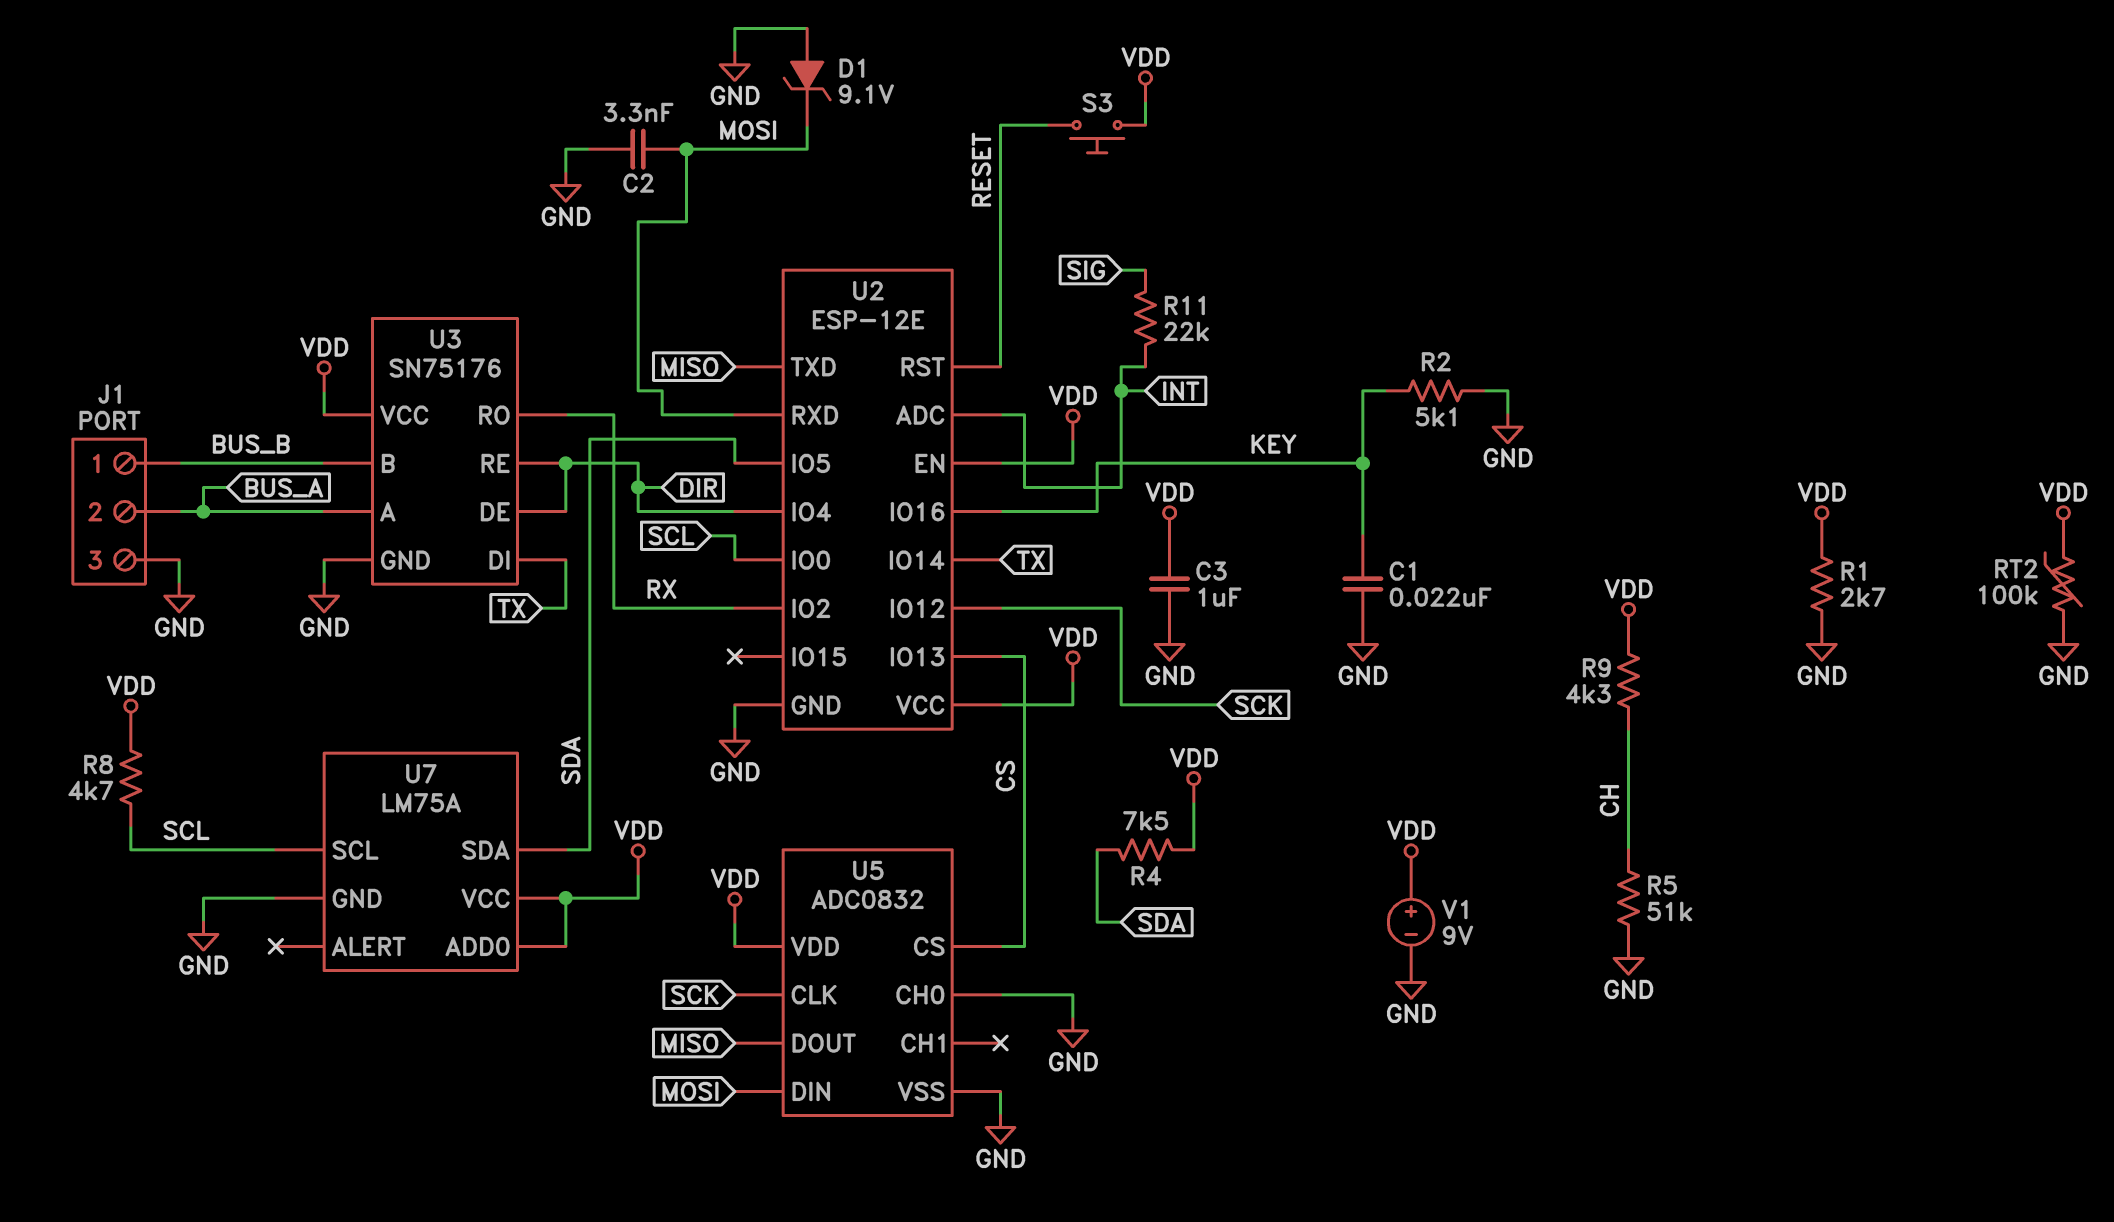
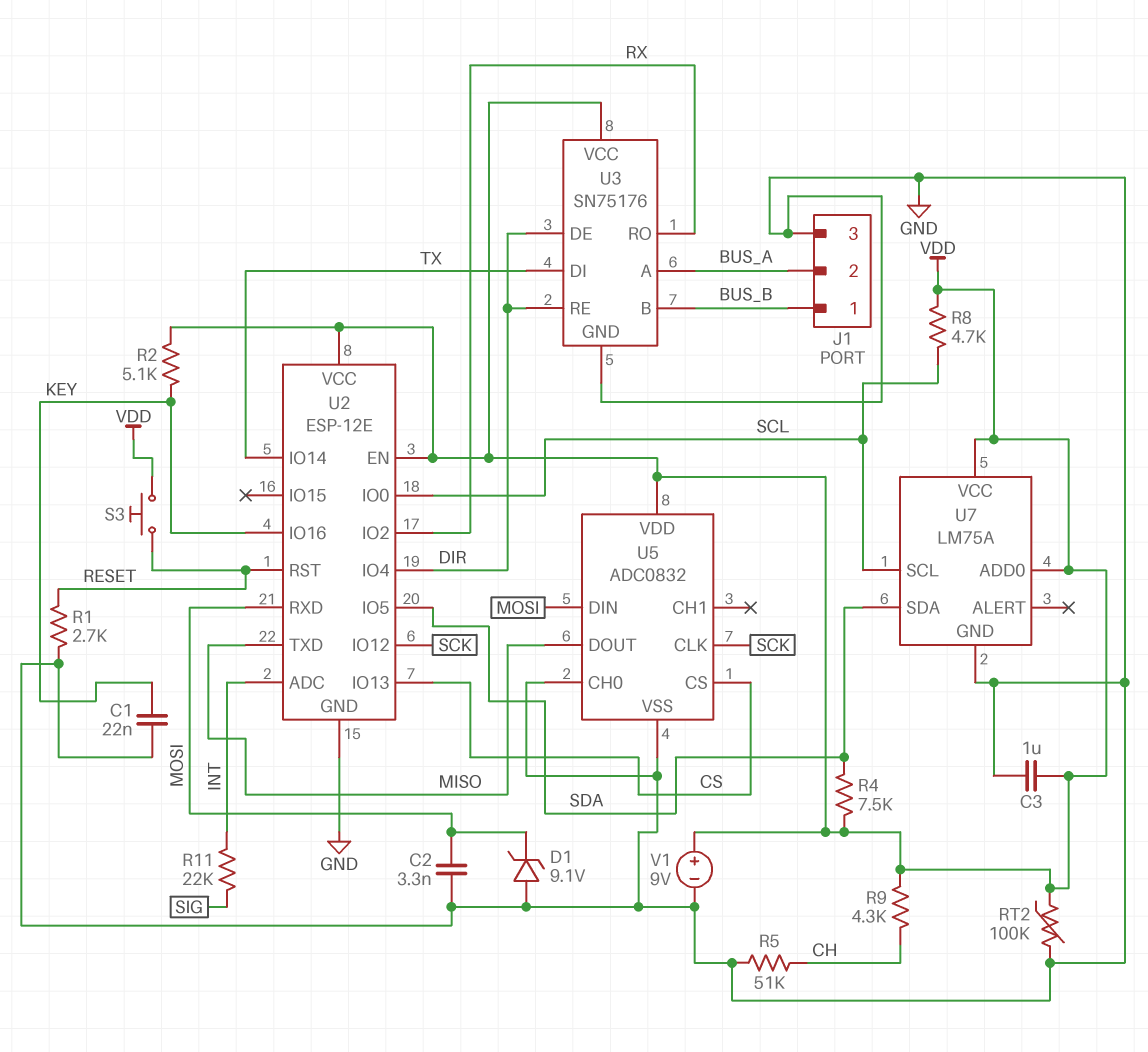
R1: 2.7k (GND, VDD) -> 2.7k (GND, RESET)
R2: 5.1k (GND, KEY) -> 5.1k (KEY, VDD)

